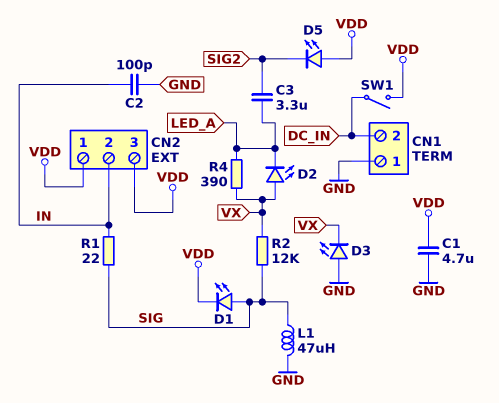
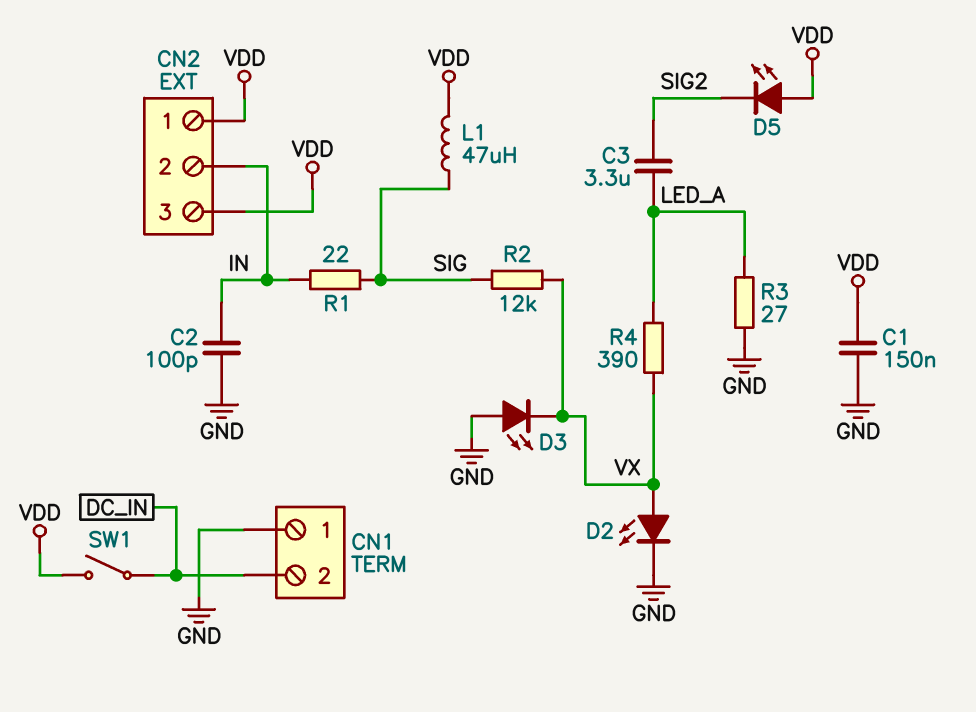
C1: 4.7uF (GND, VDD) -> 150nF (GND, VDD)
D1: LED (A SIG, K VDD) -> none
D2: LED (A VX, K LED_A) -> LED (A VX, K GND)
L1: 47uH (GND, SIG) -> 47uH (SIG, VDD)
R3: none -> 27 (GND, LED_A)

